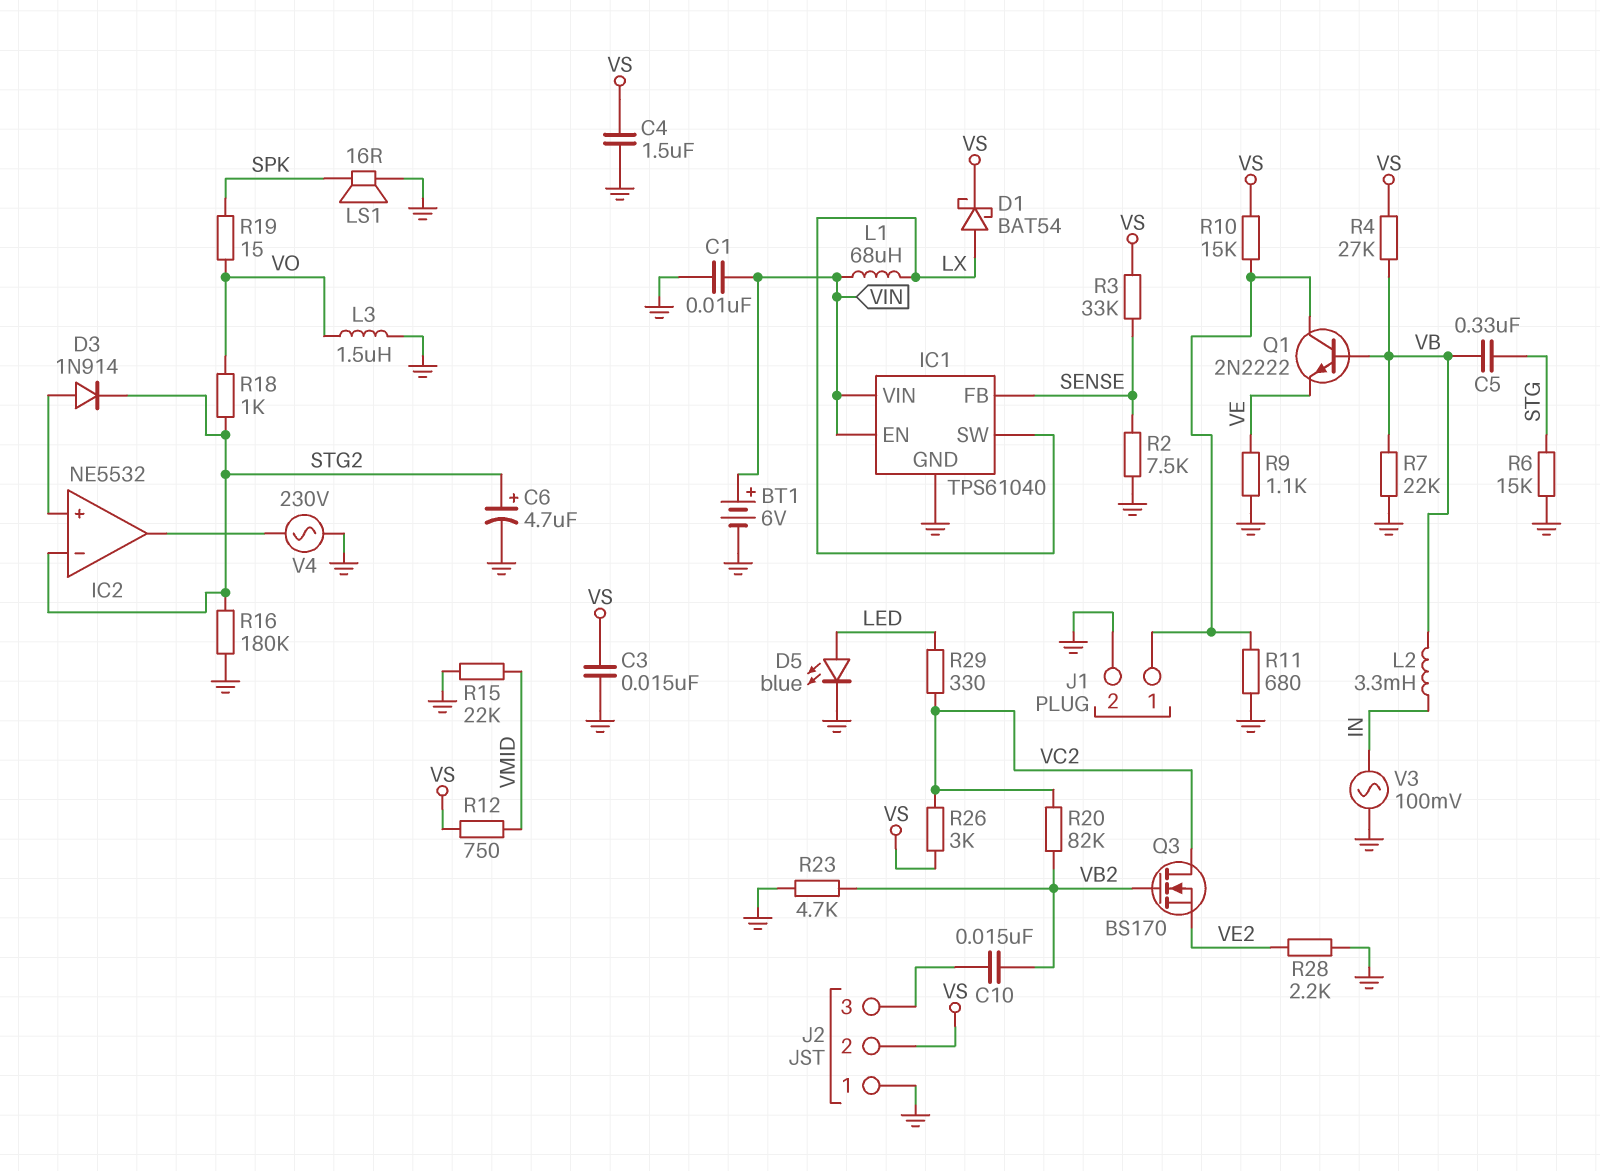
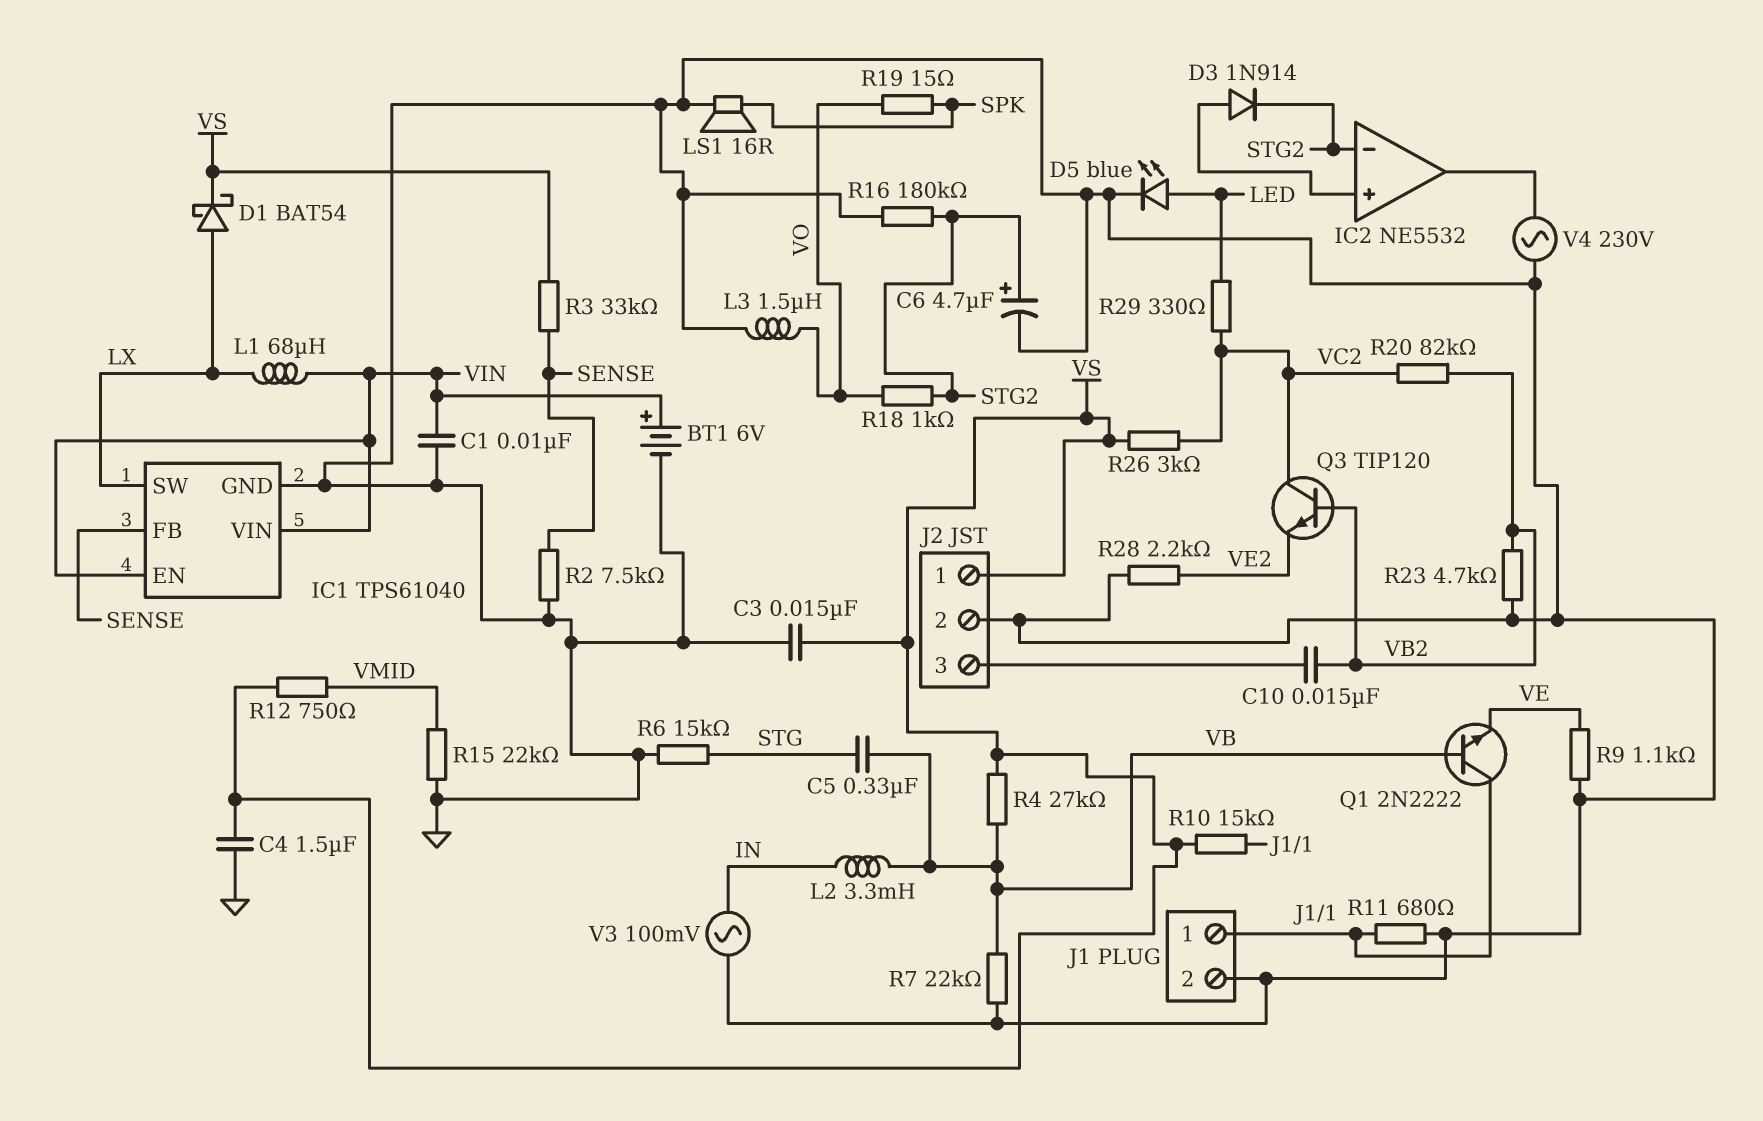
J2 pin 1: GND -> VS
J2 pin 2: VS -> GND
Q3: NMOS BS170 (G VB2, D VC2, S VE2) -> NPN TIP120 (B VB2, C VC2, E VE2)

